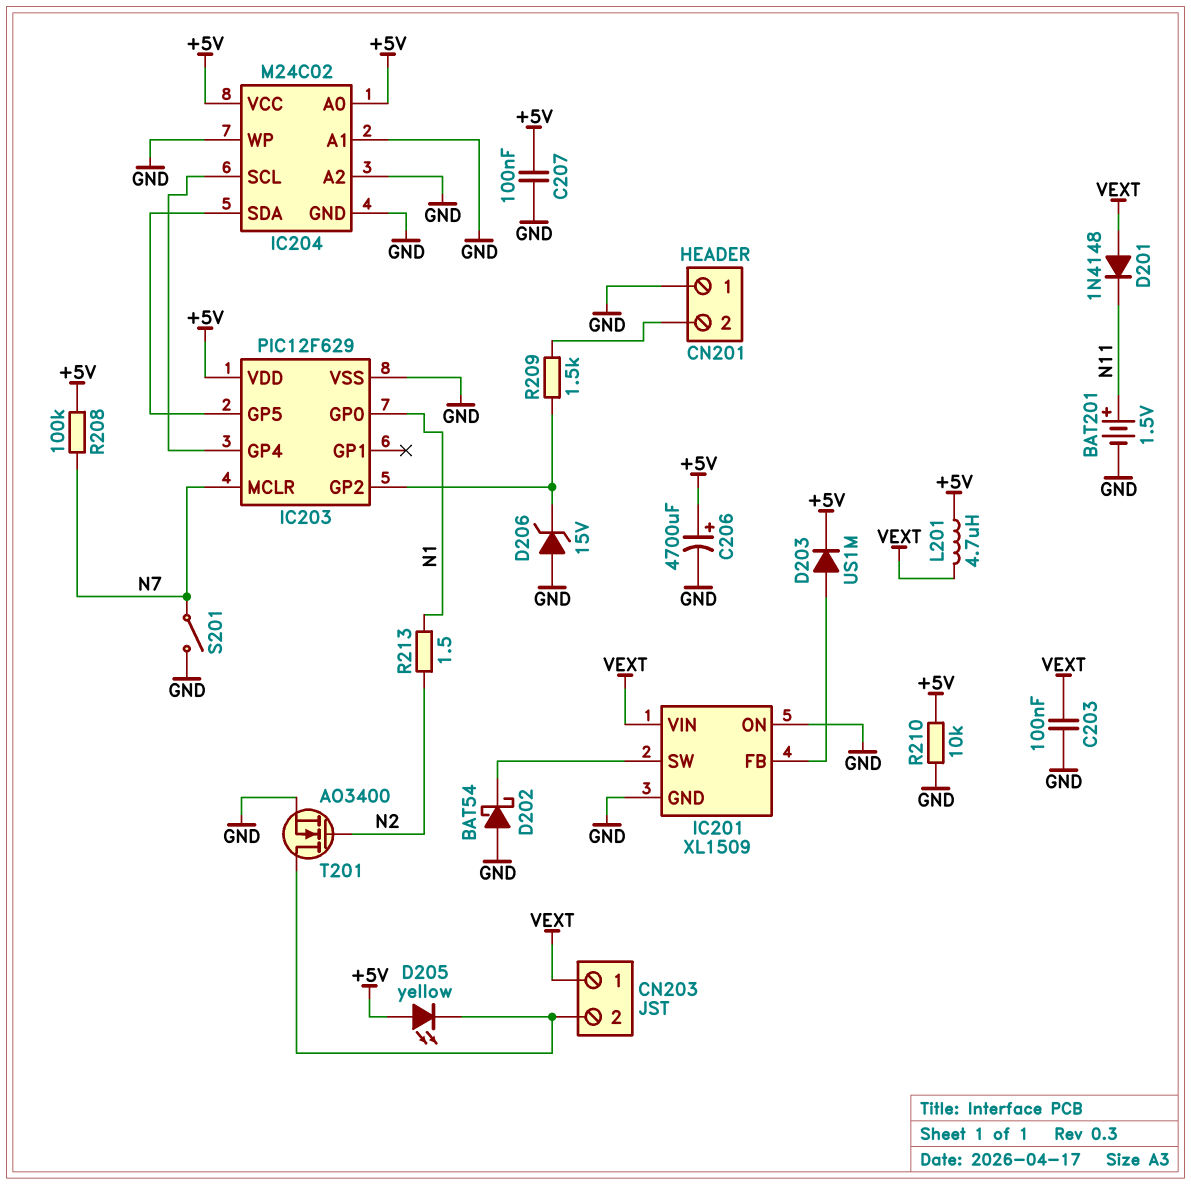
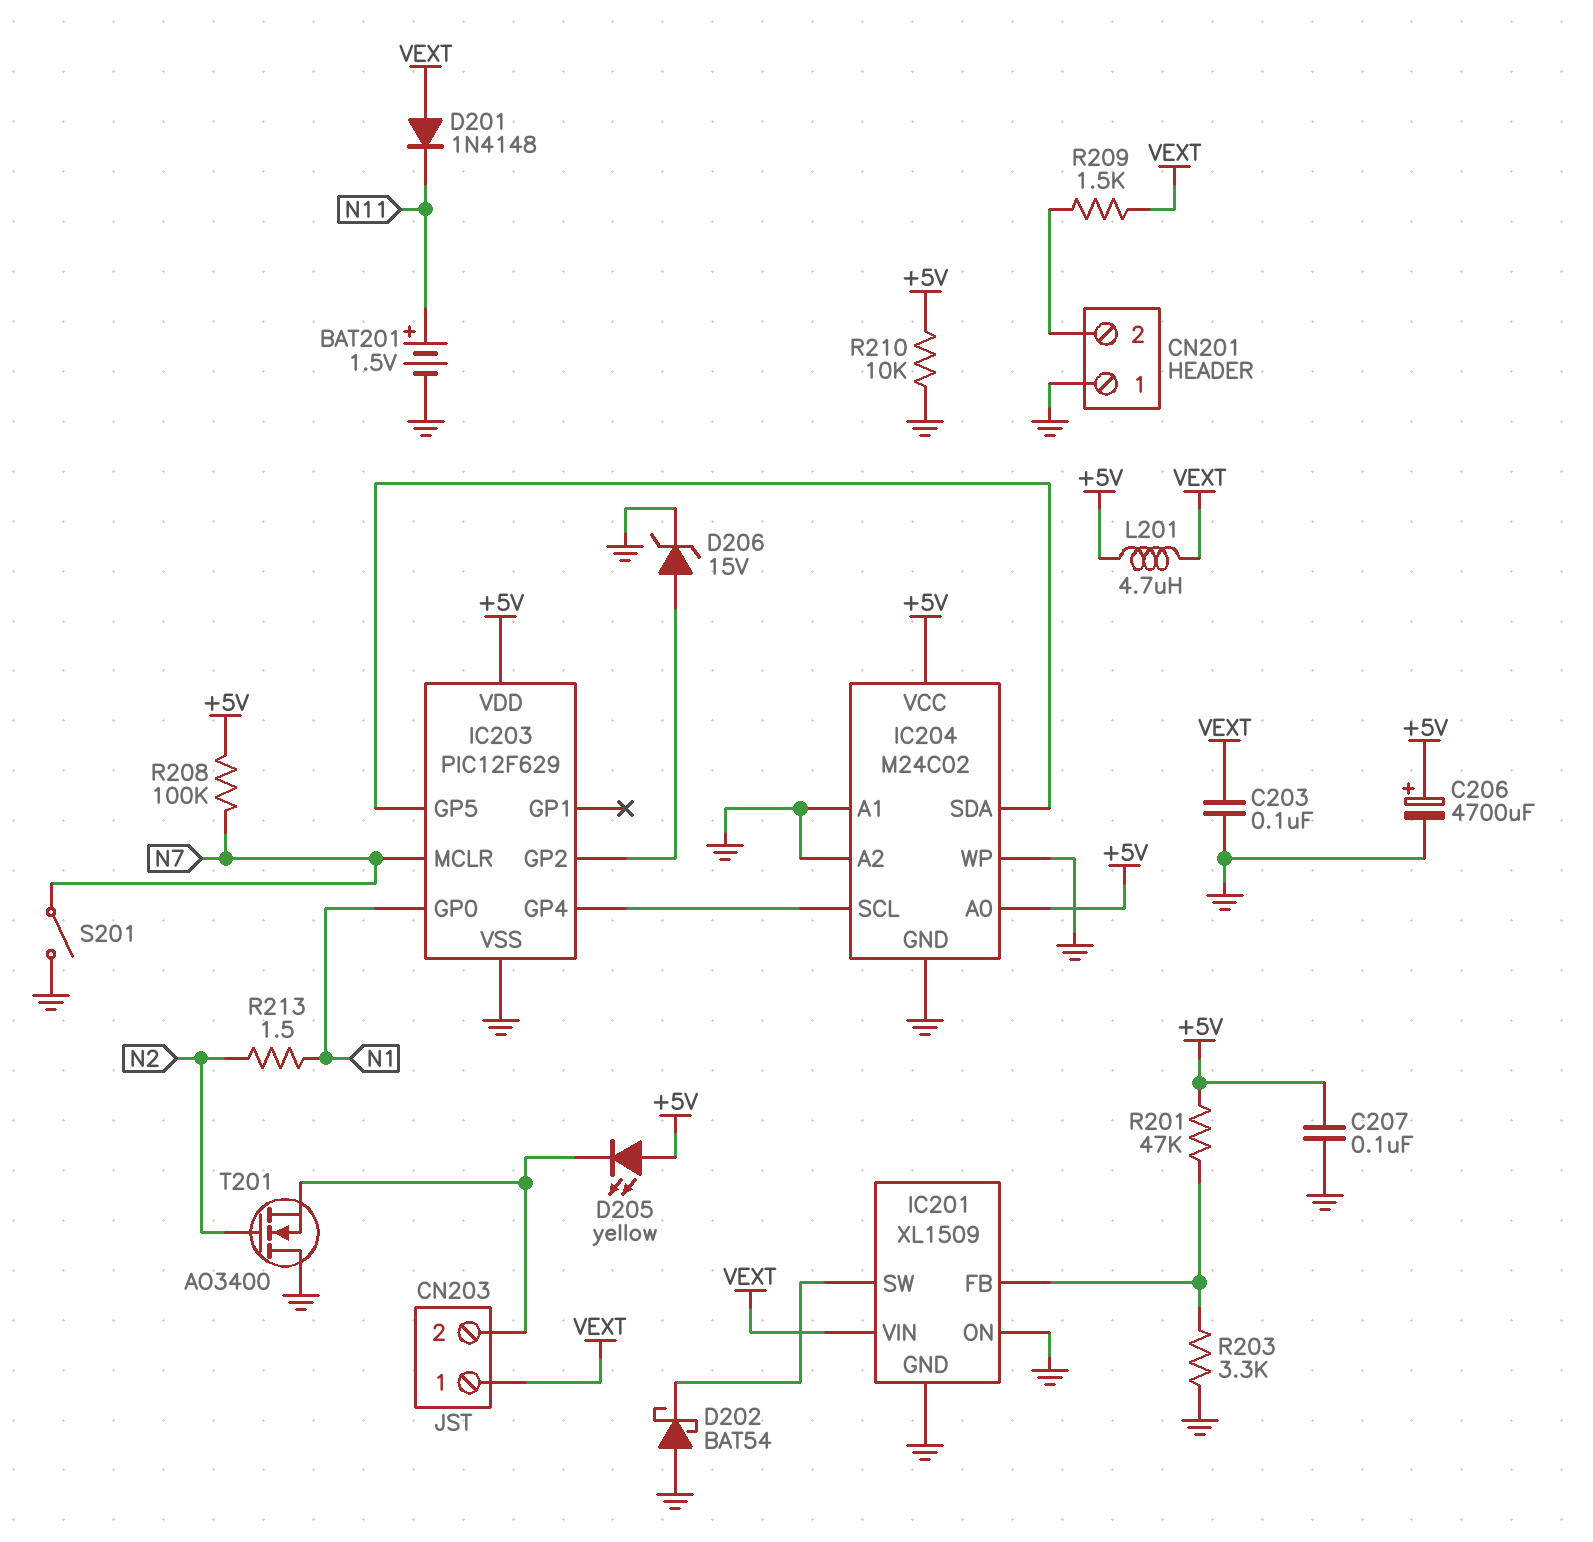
D203: diode US1M (A IC201/FB, K +5V) -> none
D206: zener 15V (A GND, K IC203/GP2) -> zener 15V (A IC203/GP2, K GND)
R201: none -> 47k (+5V, IC201/FB)
R203: none -> 3.3k (GND, IC201/FB)
R209: 1.5k (CN201/2, IC203/GP2) -> 1.5k (CN201/2, VEXT)
T201: NMOS AO3400 (G N2, D CN203/2, S GND) -> NMOS AO3400 (G N2, D GND, S CN203/2)

